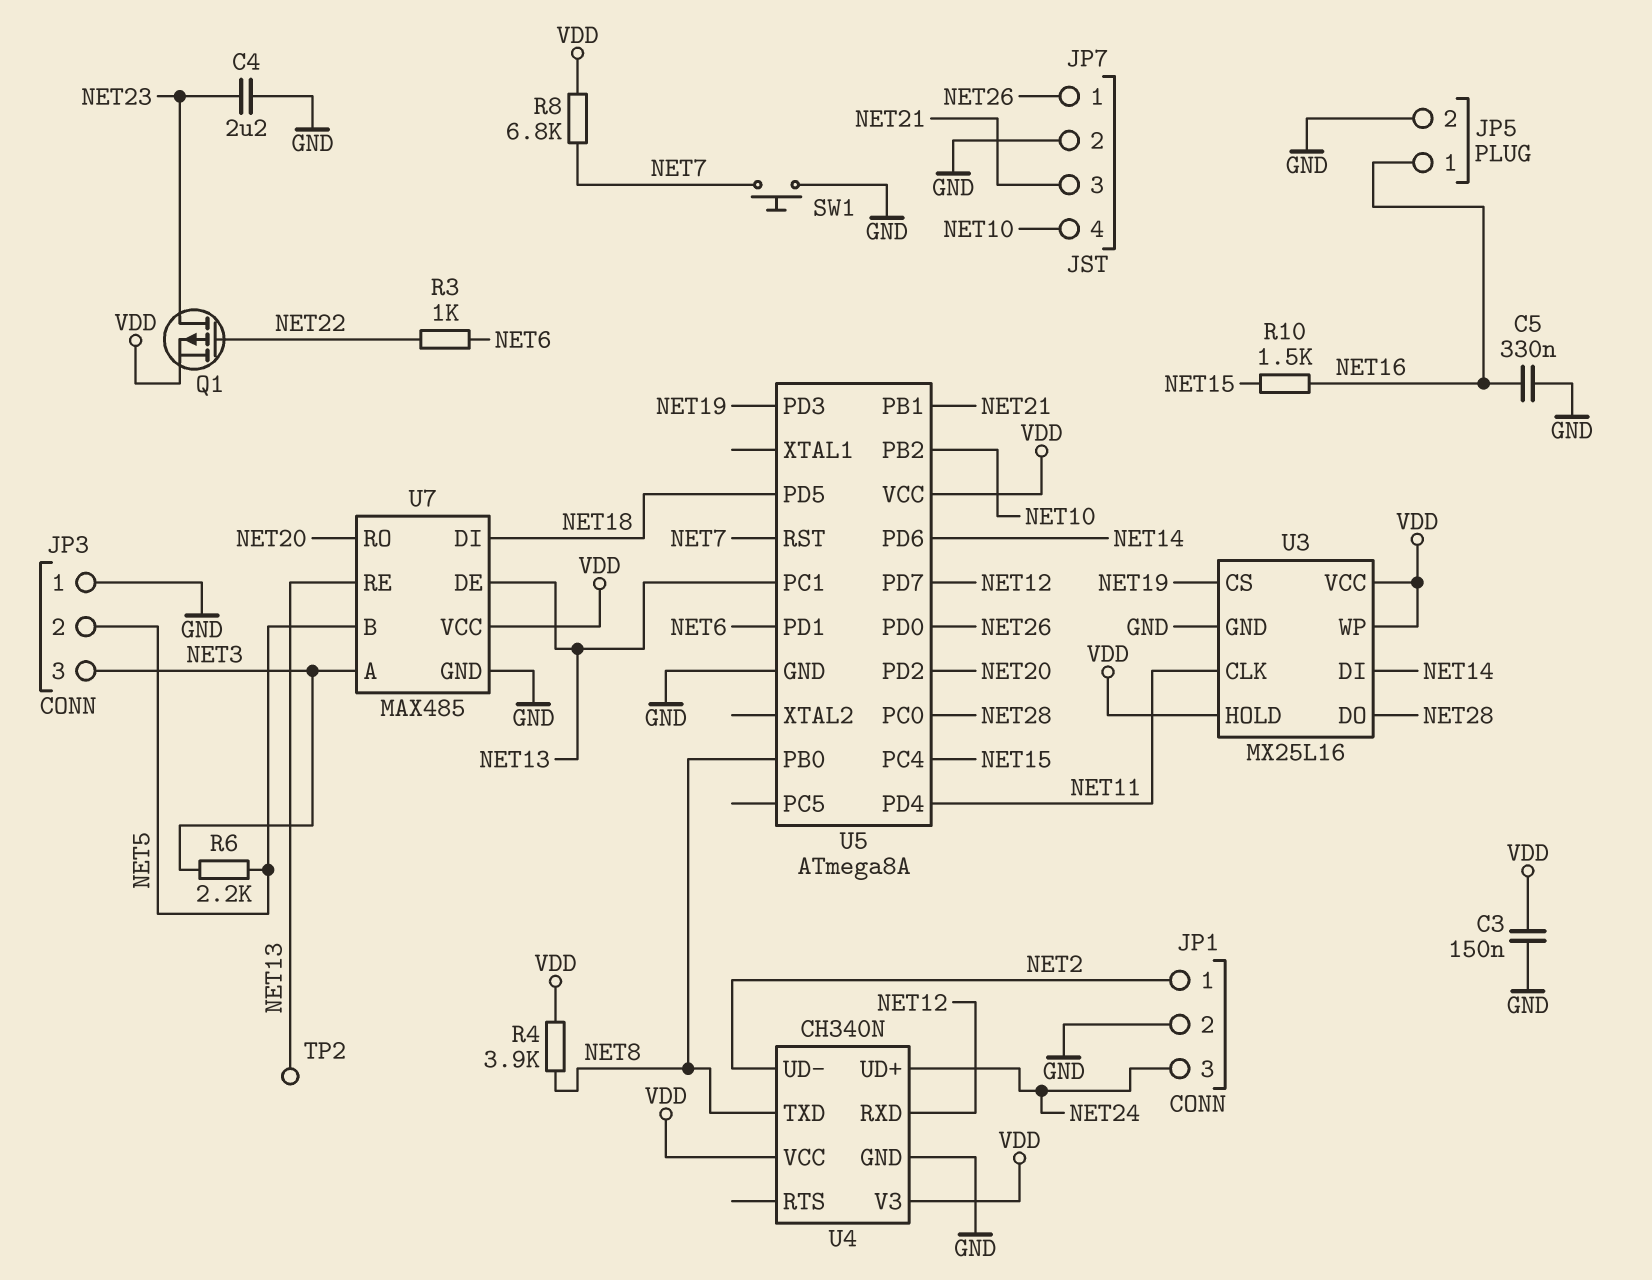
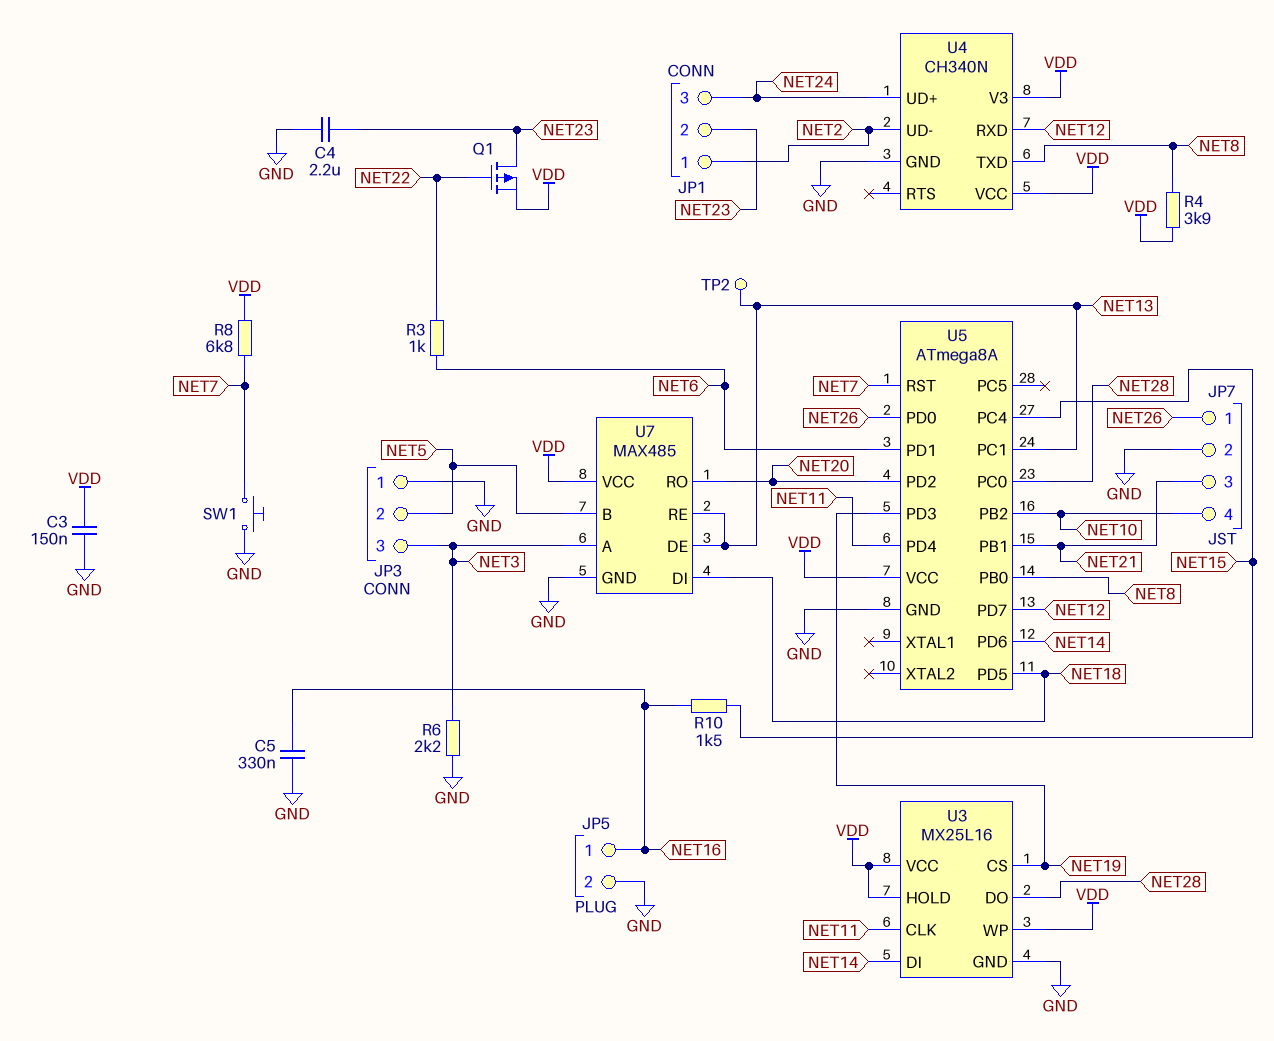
JP1 pin 2: GND -> NET23
R6: 2.2k (NET3, NET5) -> 2.2k (GND, NET3)

